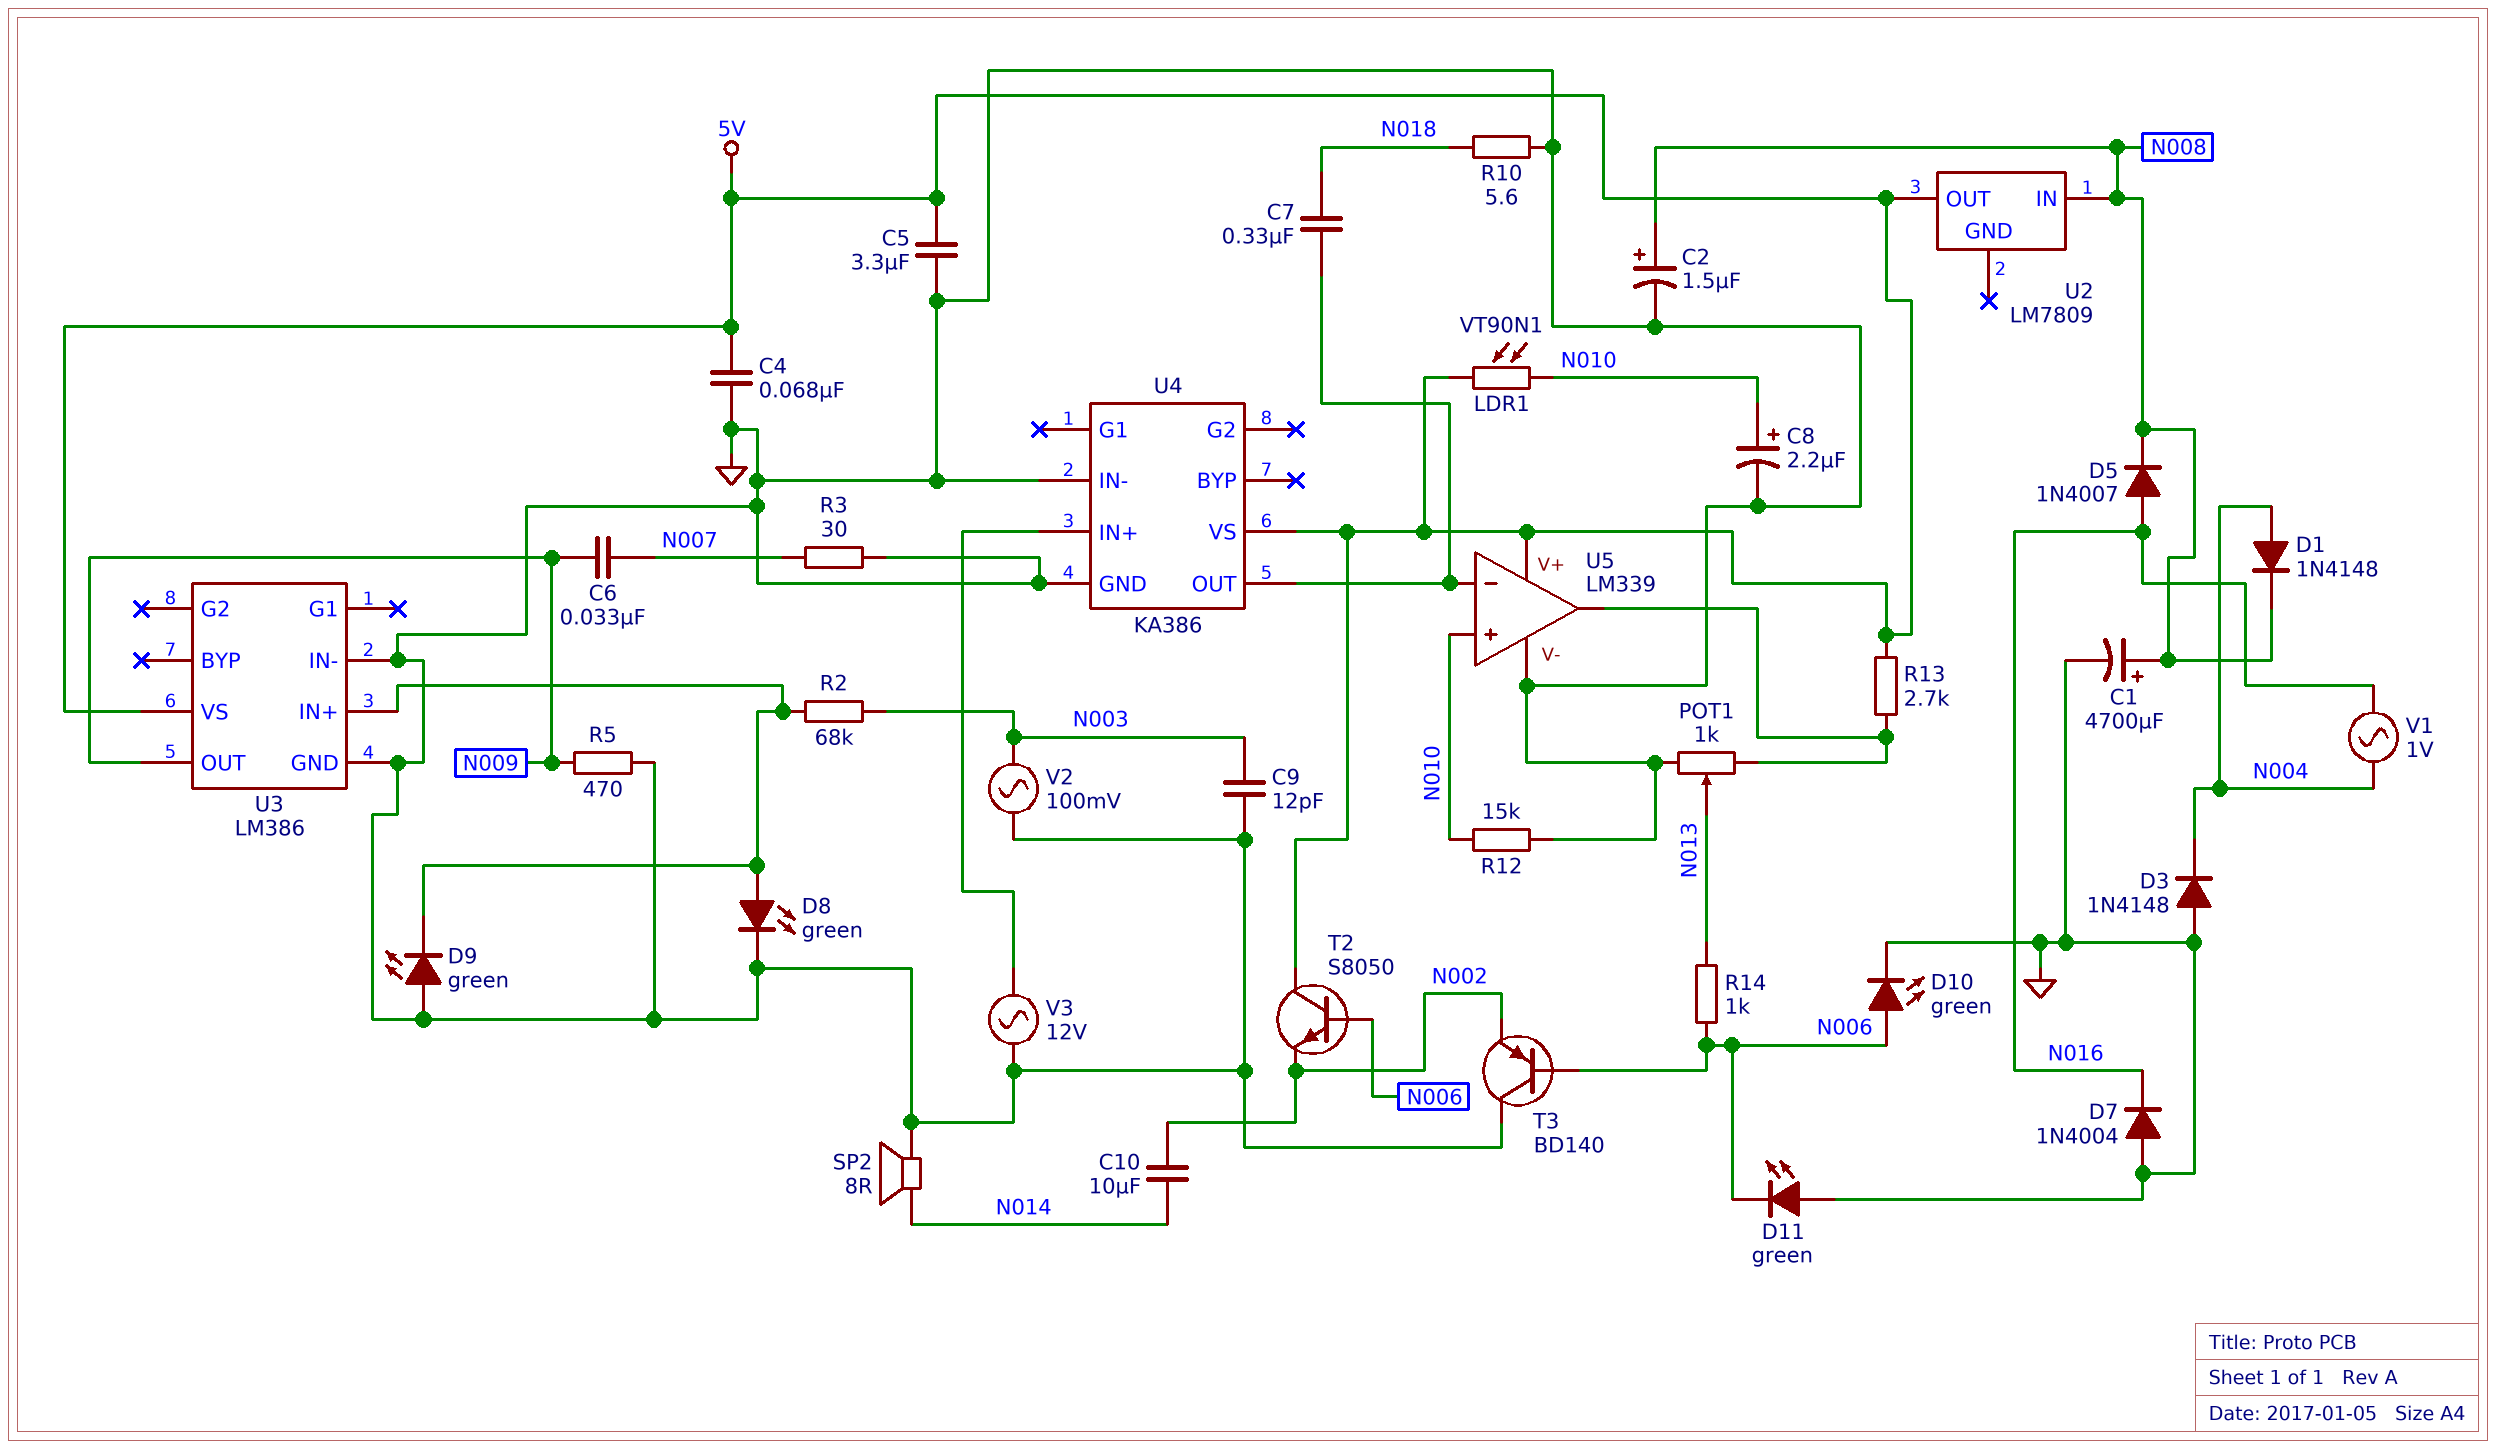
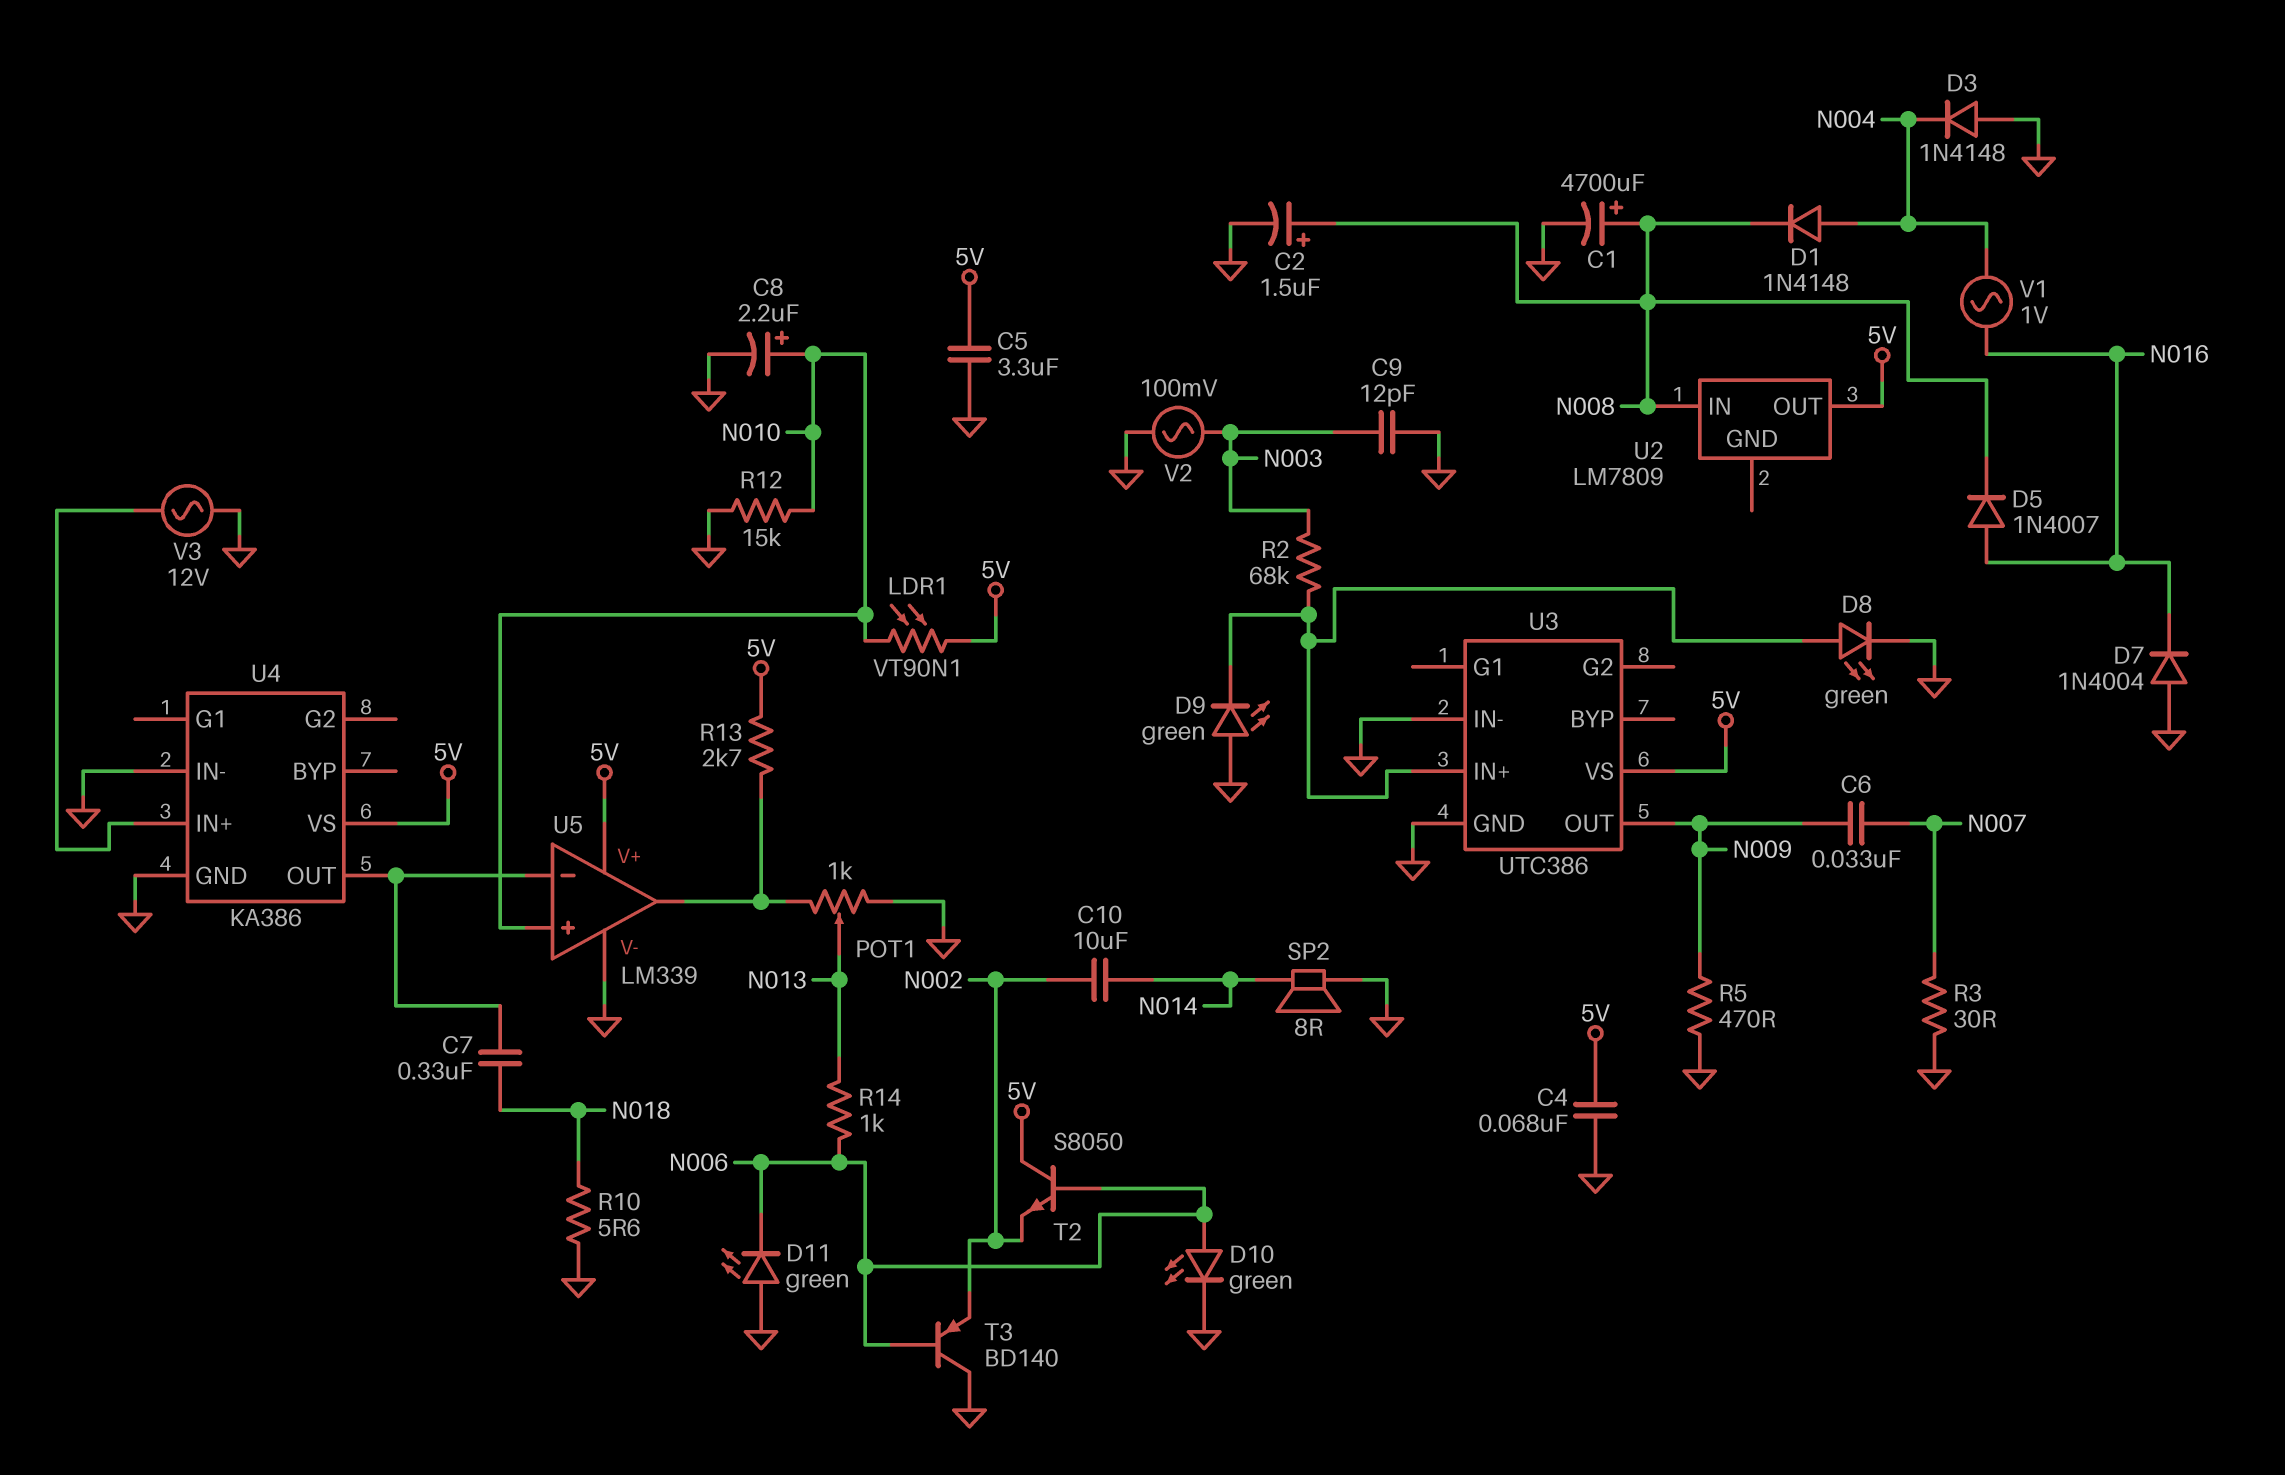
U3: LM386 -> UTC386

